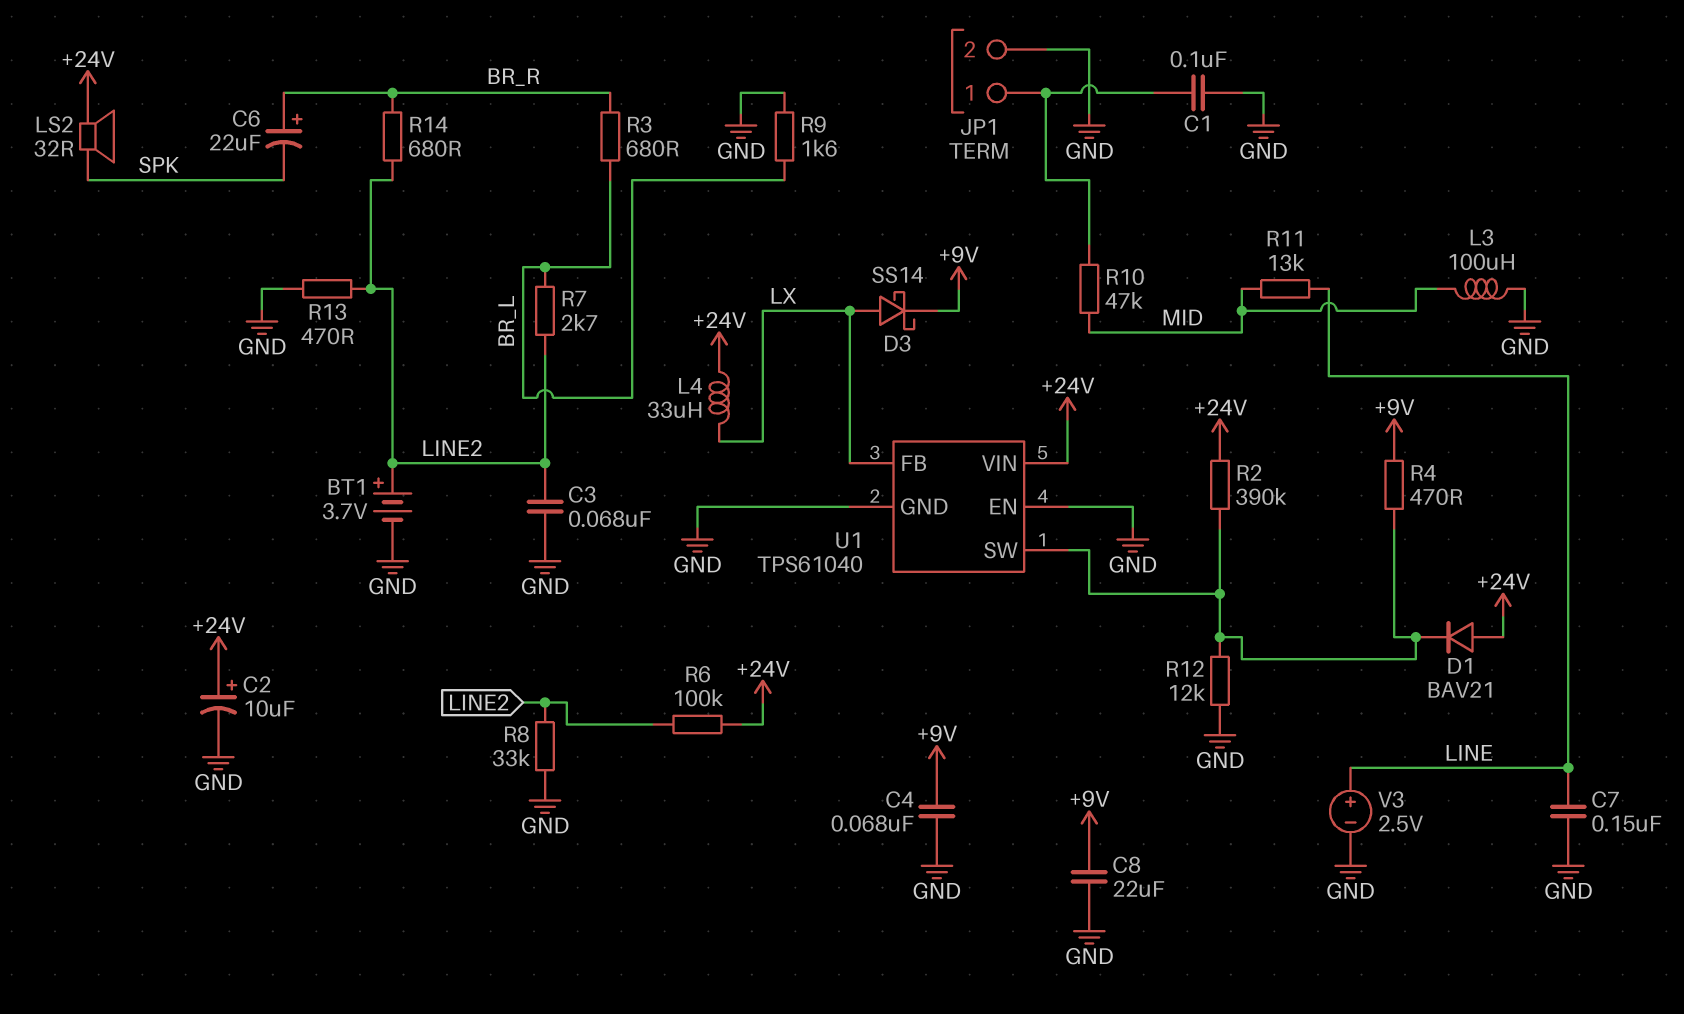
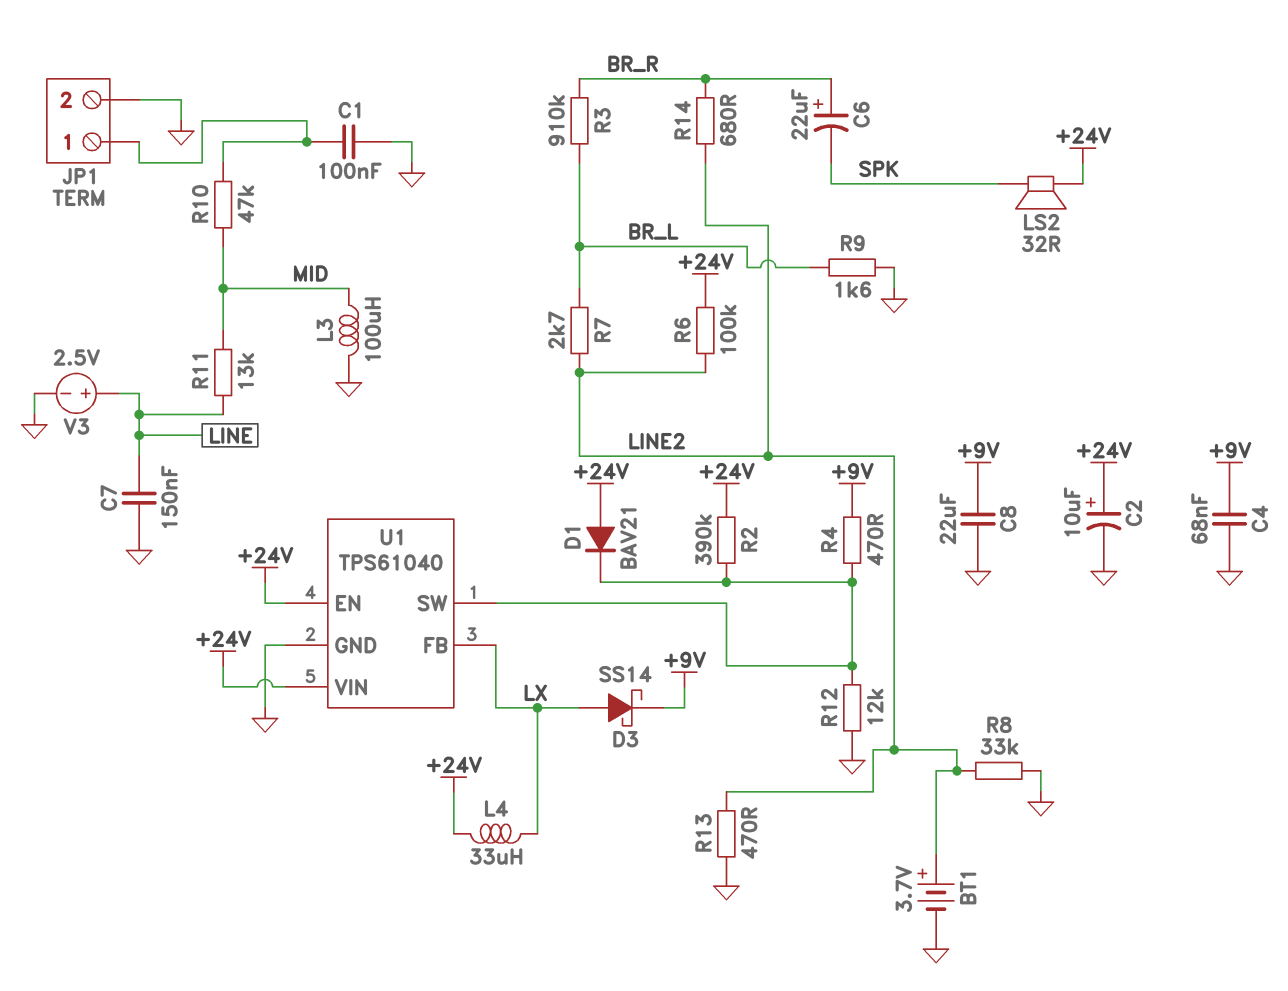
C3: 68nF (GND, LINE2) -> none
R3: 680 (BR_L, BR_R) -> 910k (BR_L, BR_R)
U1 pin EN: GND -> +24V

